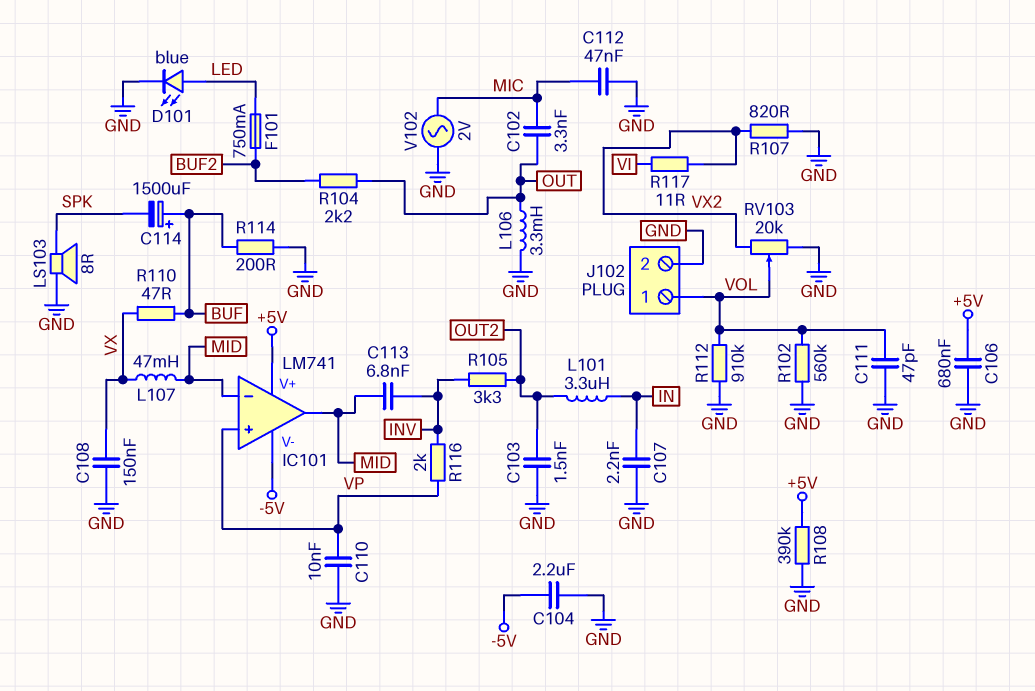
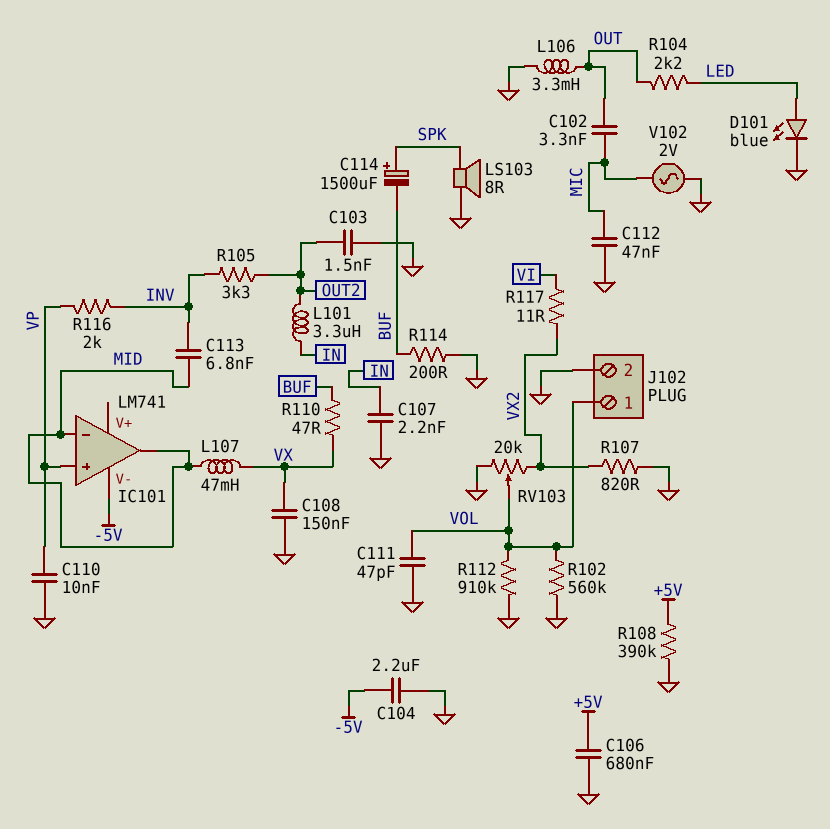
C114: 1500uF (plus BUF, minus SPK) -> 1500uF (plus SPK, minus BUF)
F101: 750mA (BUF2, LED) -> none
IC101 pin V+: +5V -> none
R104: 2.2k (BUF2, OUT) -> 2.2k (LED, OUT)

